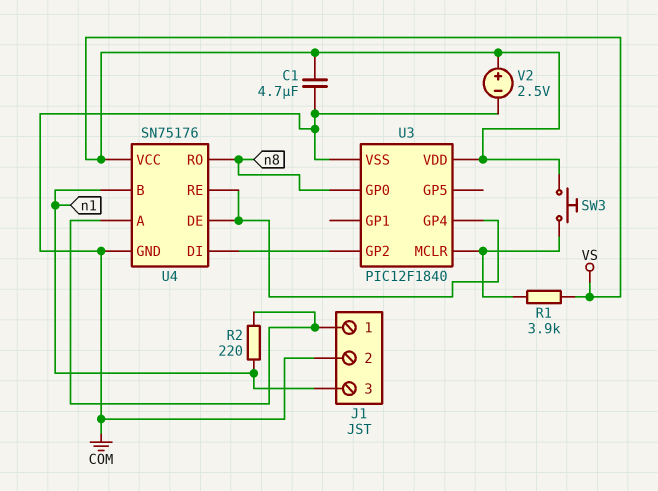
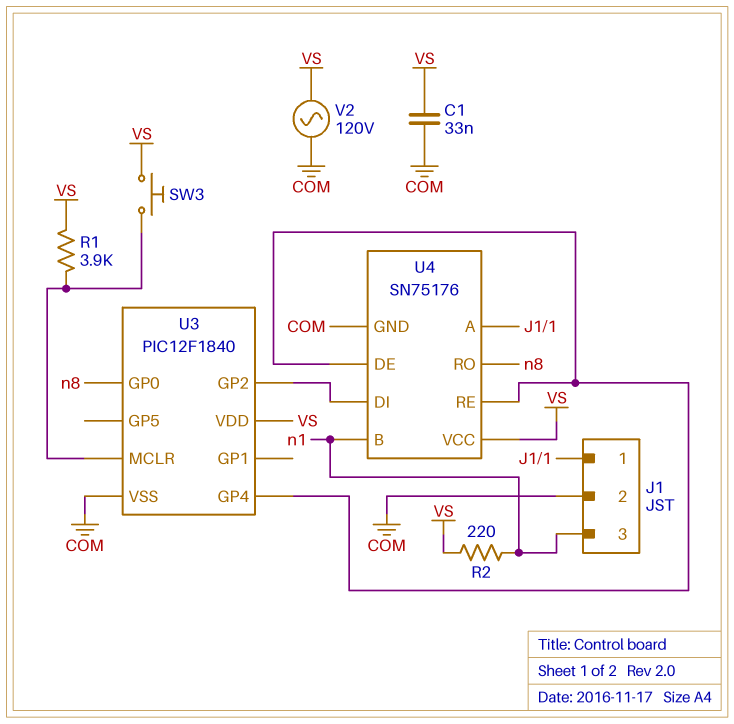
C1: 4.7uF (COM, VS) -> 33nF (COM, VS)
R2: 220 (J1/1, n1) -> 220 (VS, n1)
V2: 2.5V (plus VS, minus COM) -> AC 120V (COM, VS)

